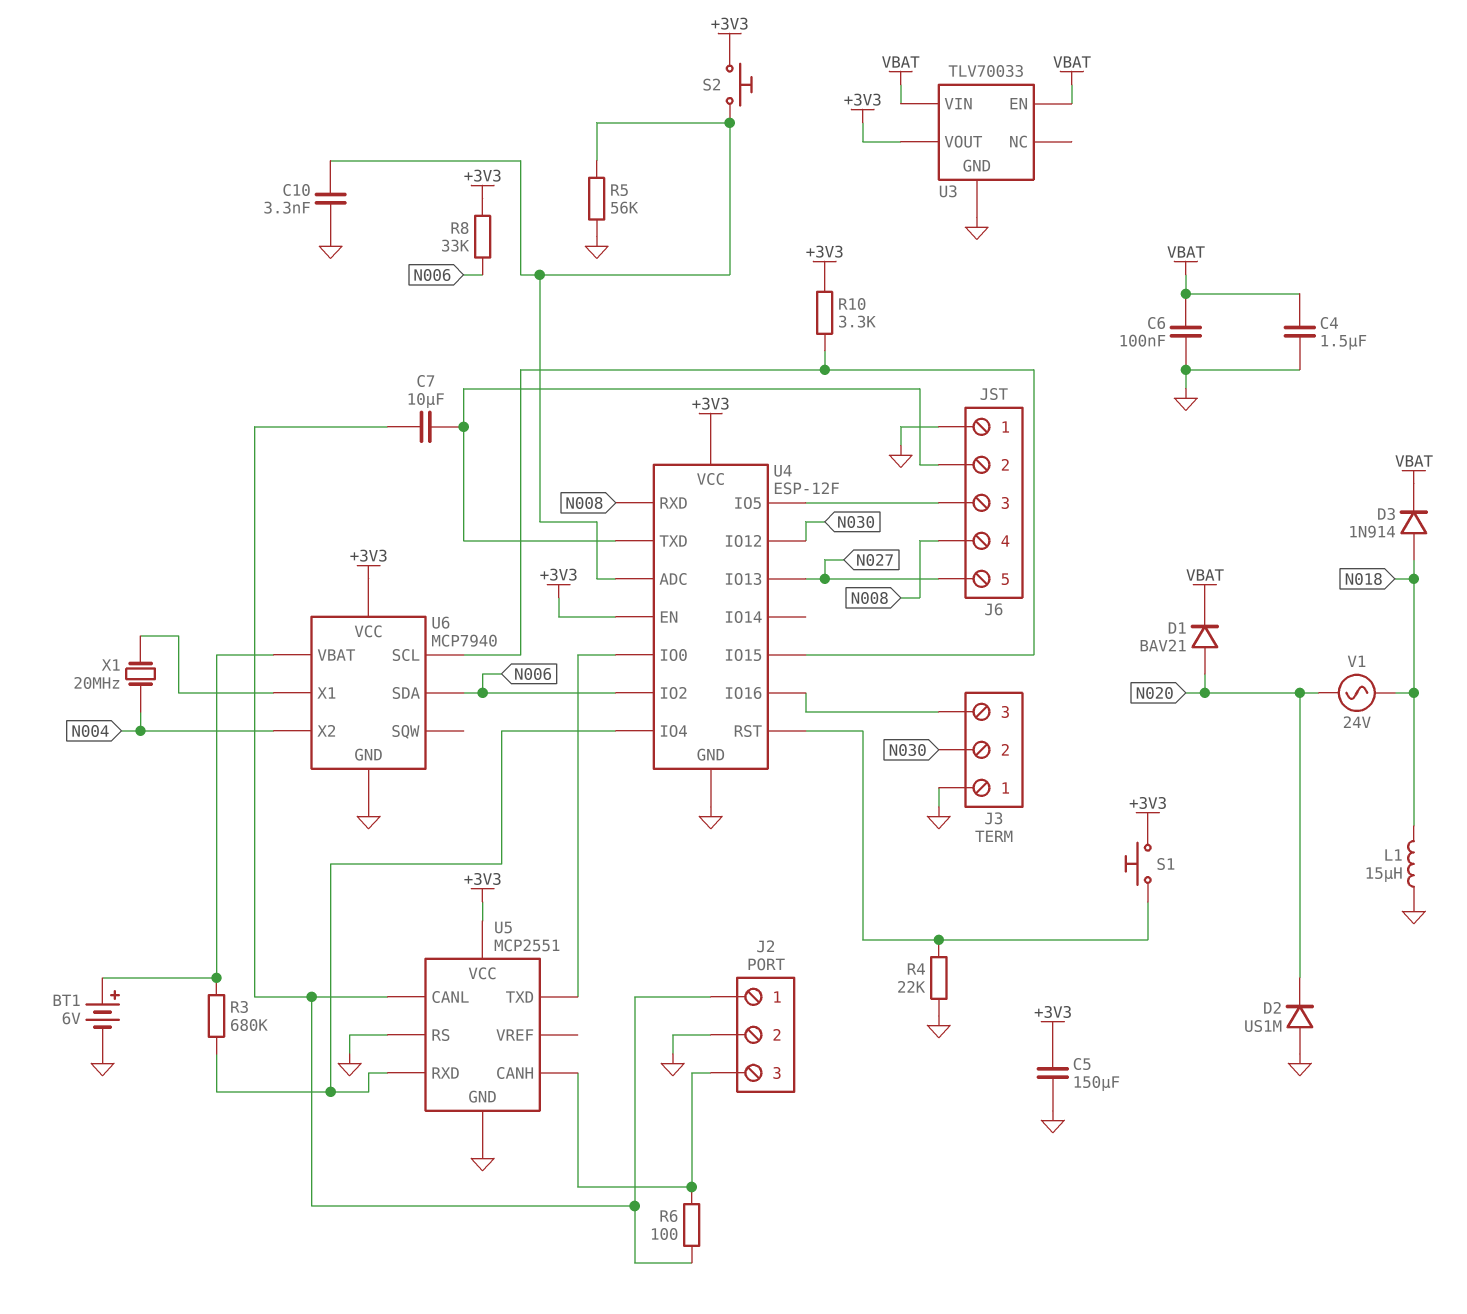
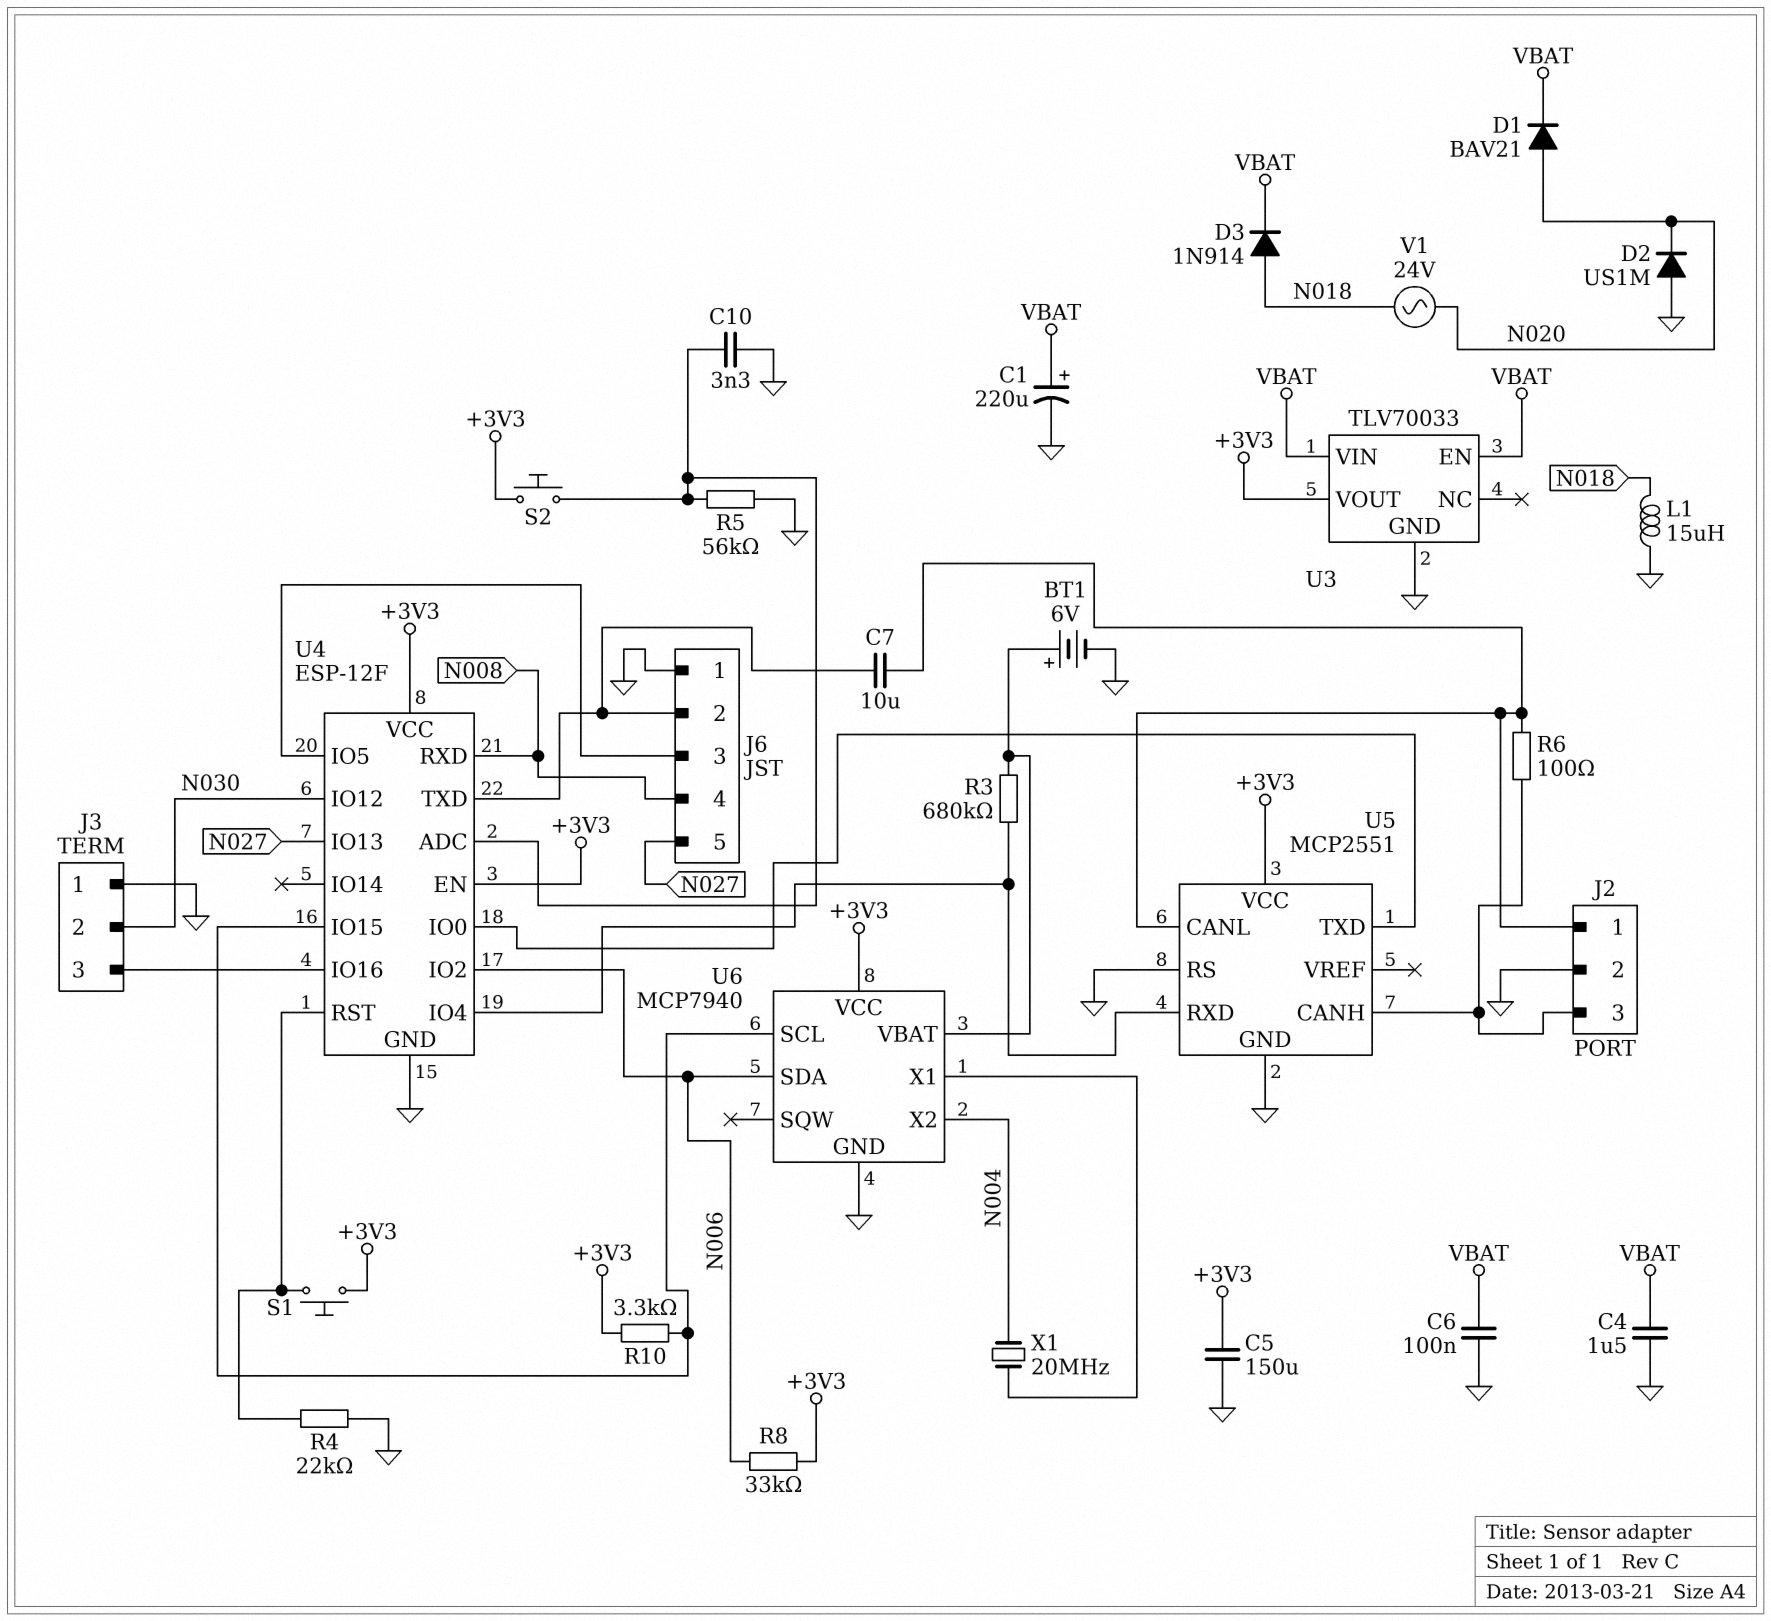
C1: none -> 220uF (plus VBAT, minus GND)

